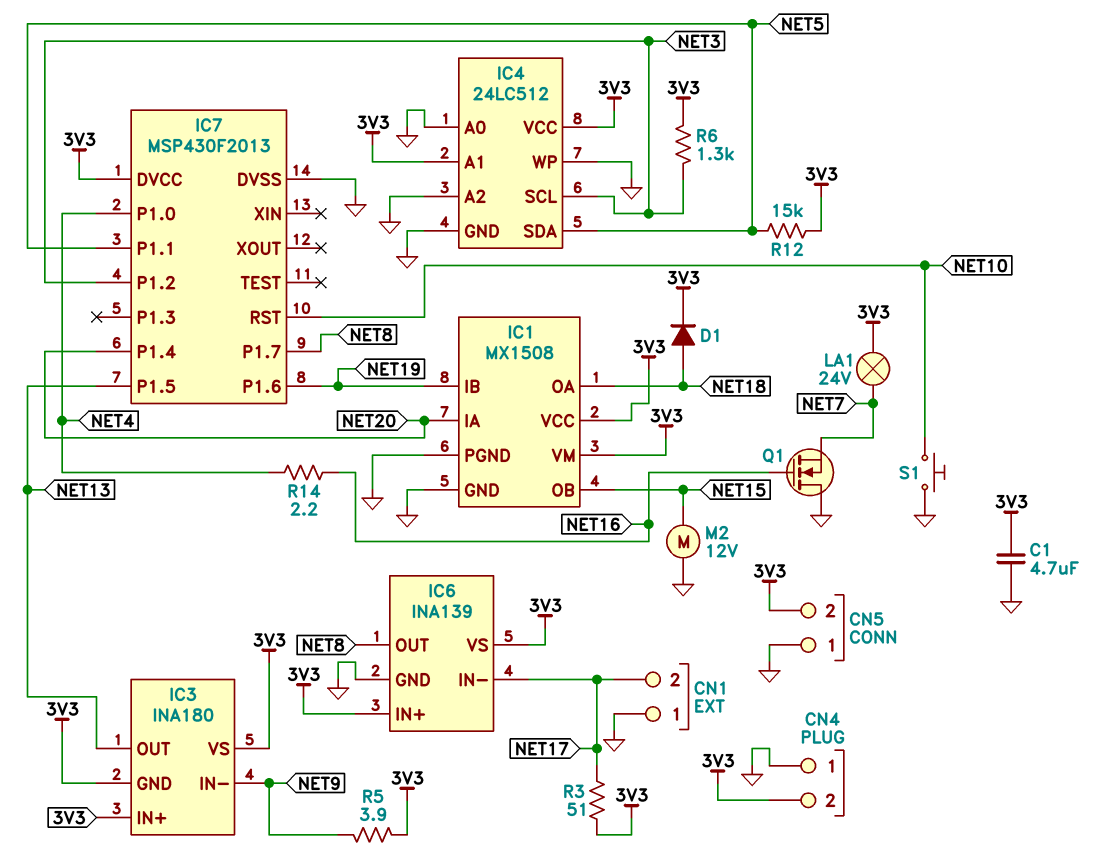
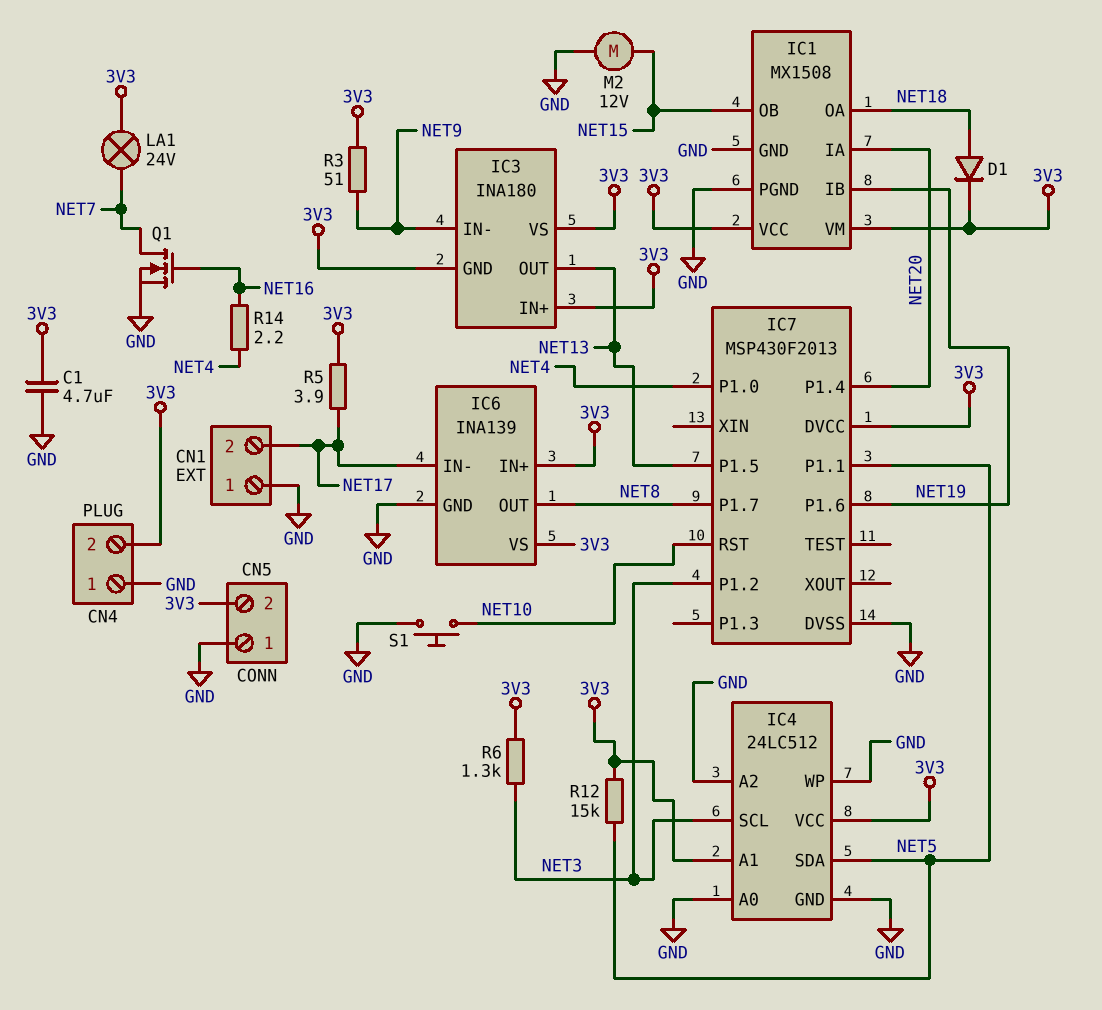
Q1: NMOS (G NET16, D GND, S NET7) -> NMOS (G NET16, D NET7, S GND)
R3: 51 (3V3, NET17) -> 51 (3V3, NET9)
R5: 3.9 (3V3, NET9) -> 3.9 (3V3, NET17)

